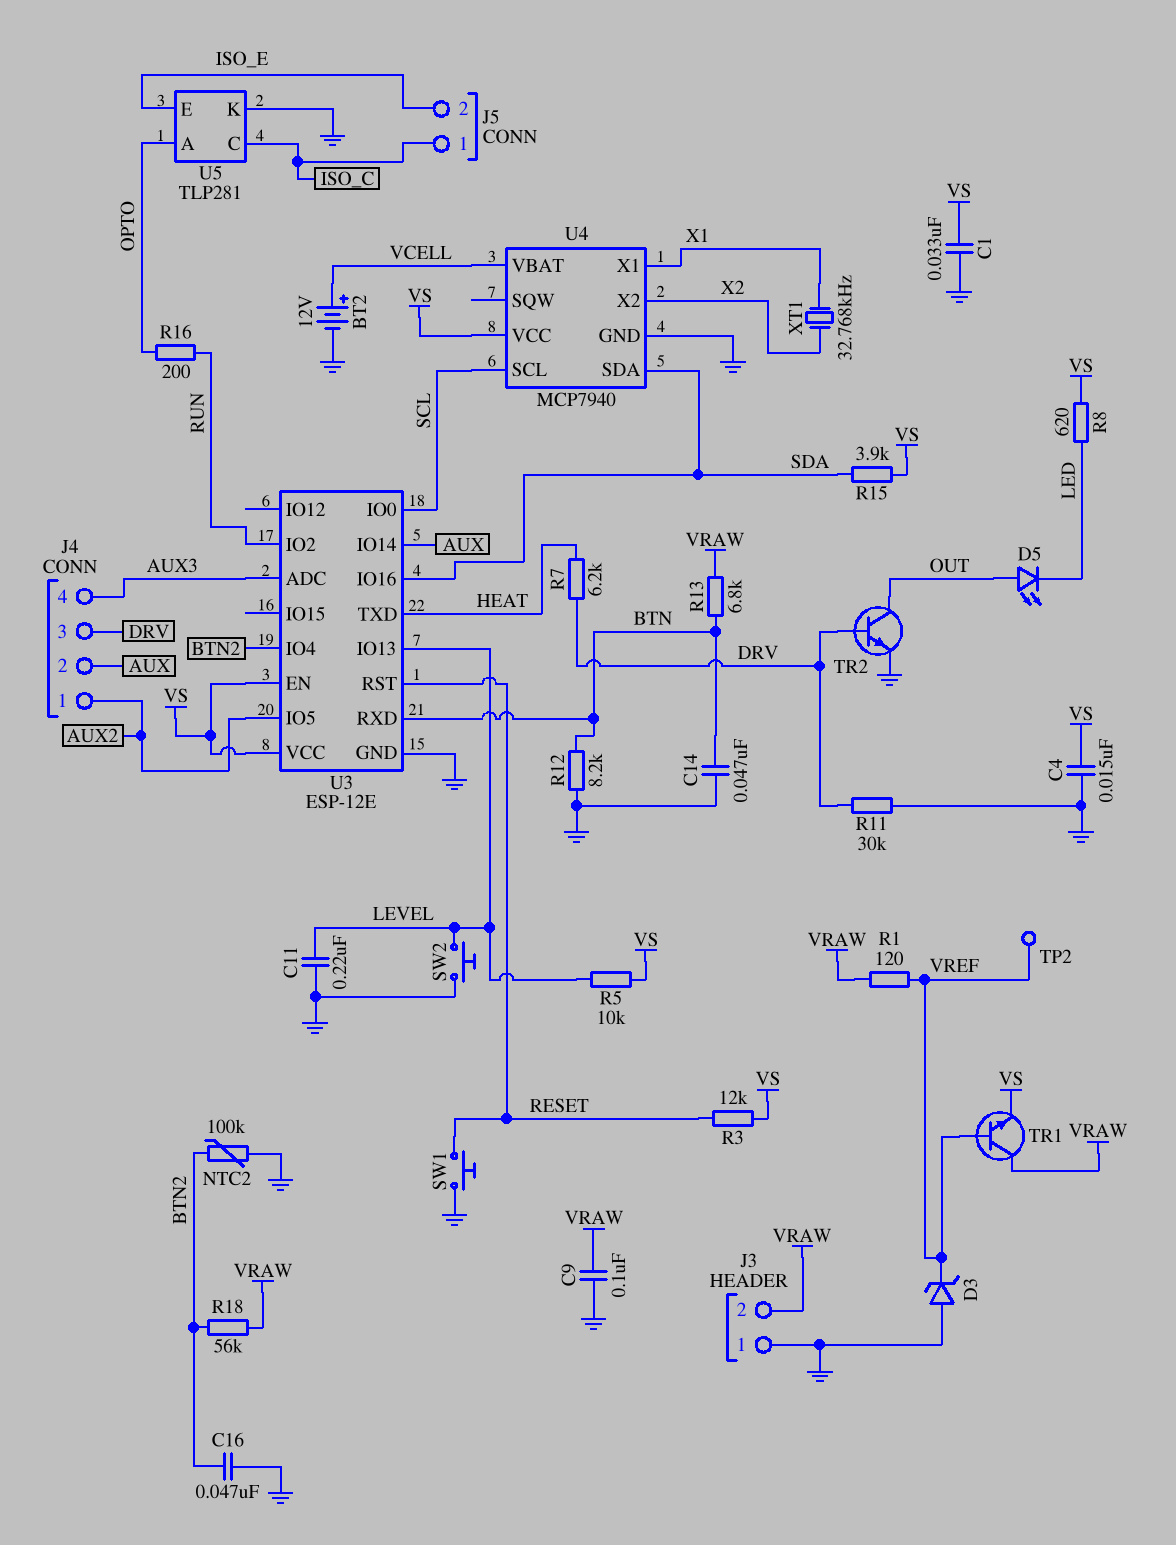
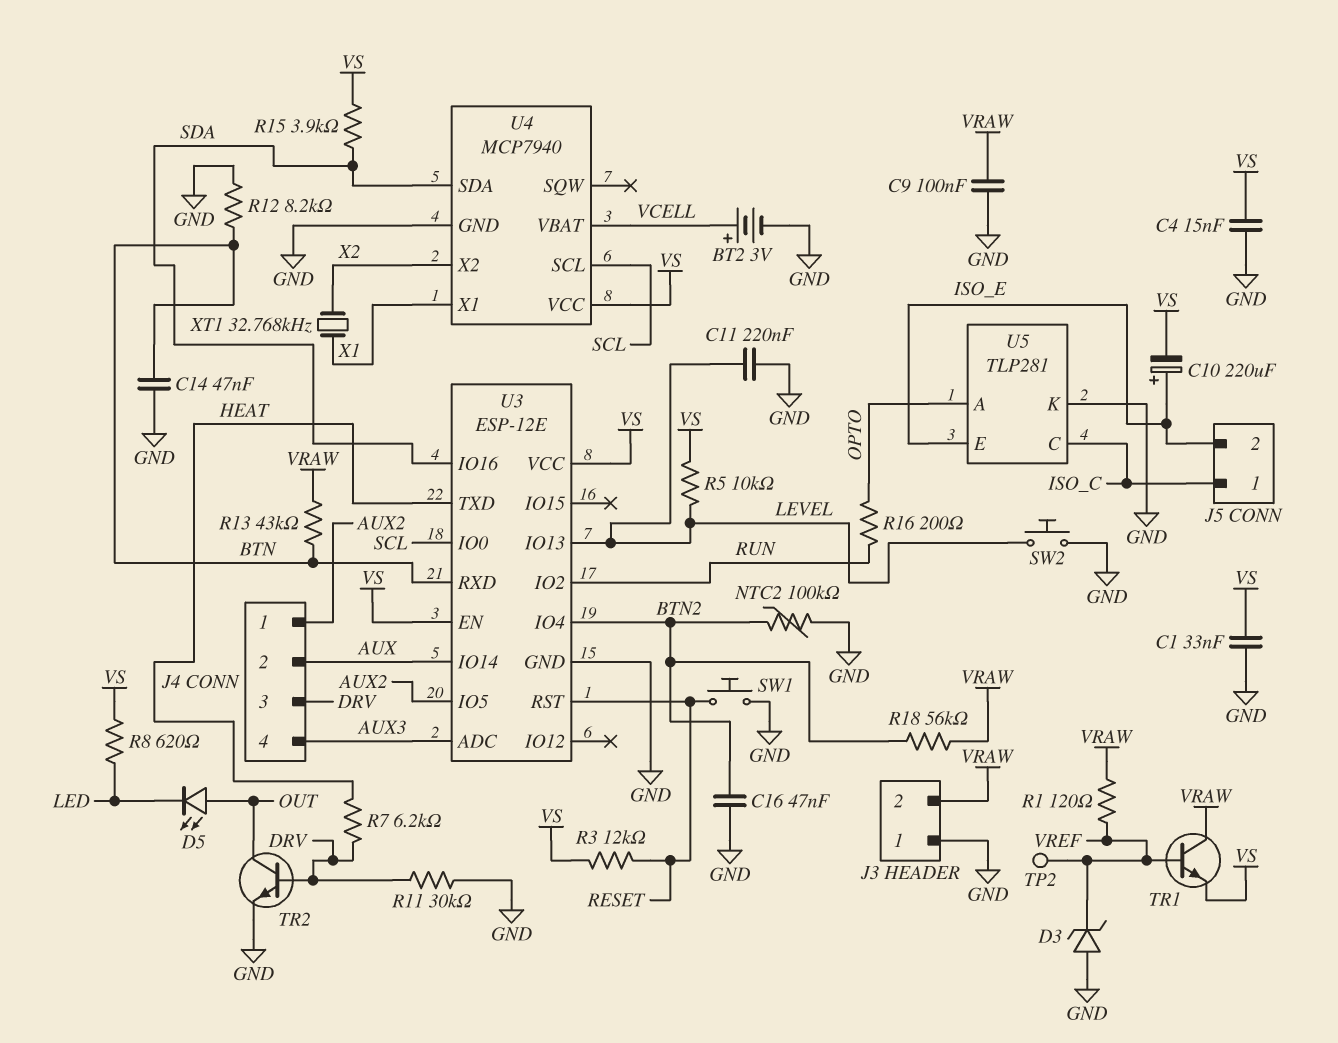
BT2: 12V (plus VCELL, minus GND) -> 3V (plus VCELL, minus GND)
C10: none -> 220uF (plus ISO_E, minus VS)
R13: 6.8k (BTN, VRAW) -> 43k (BTN, VRAW)

